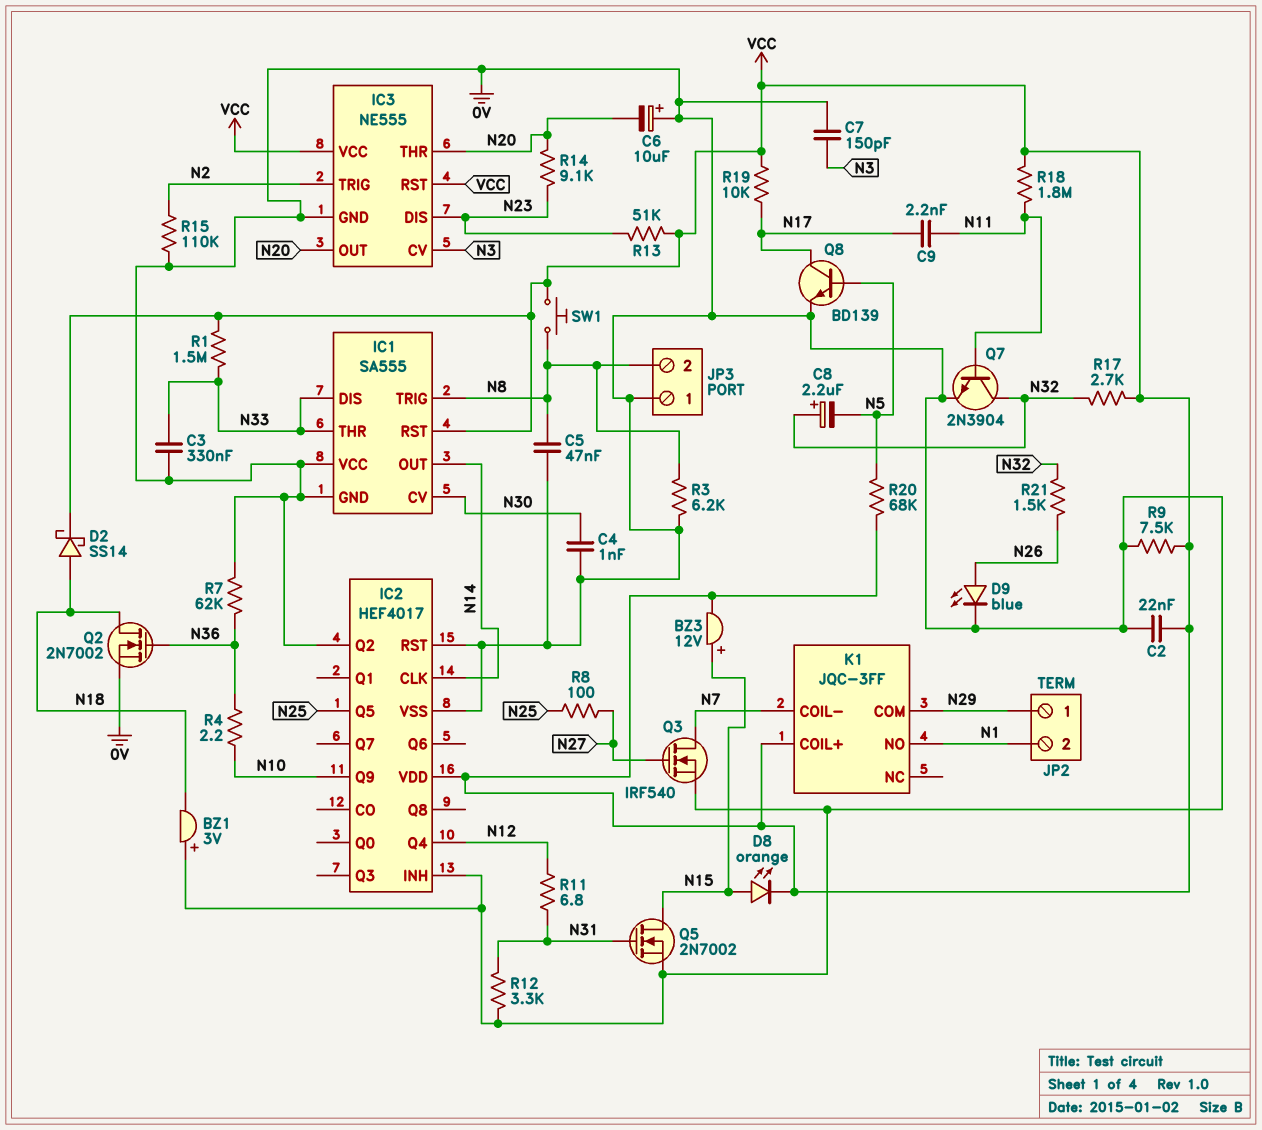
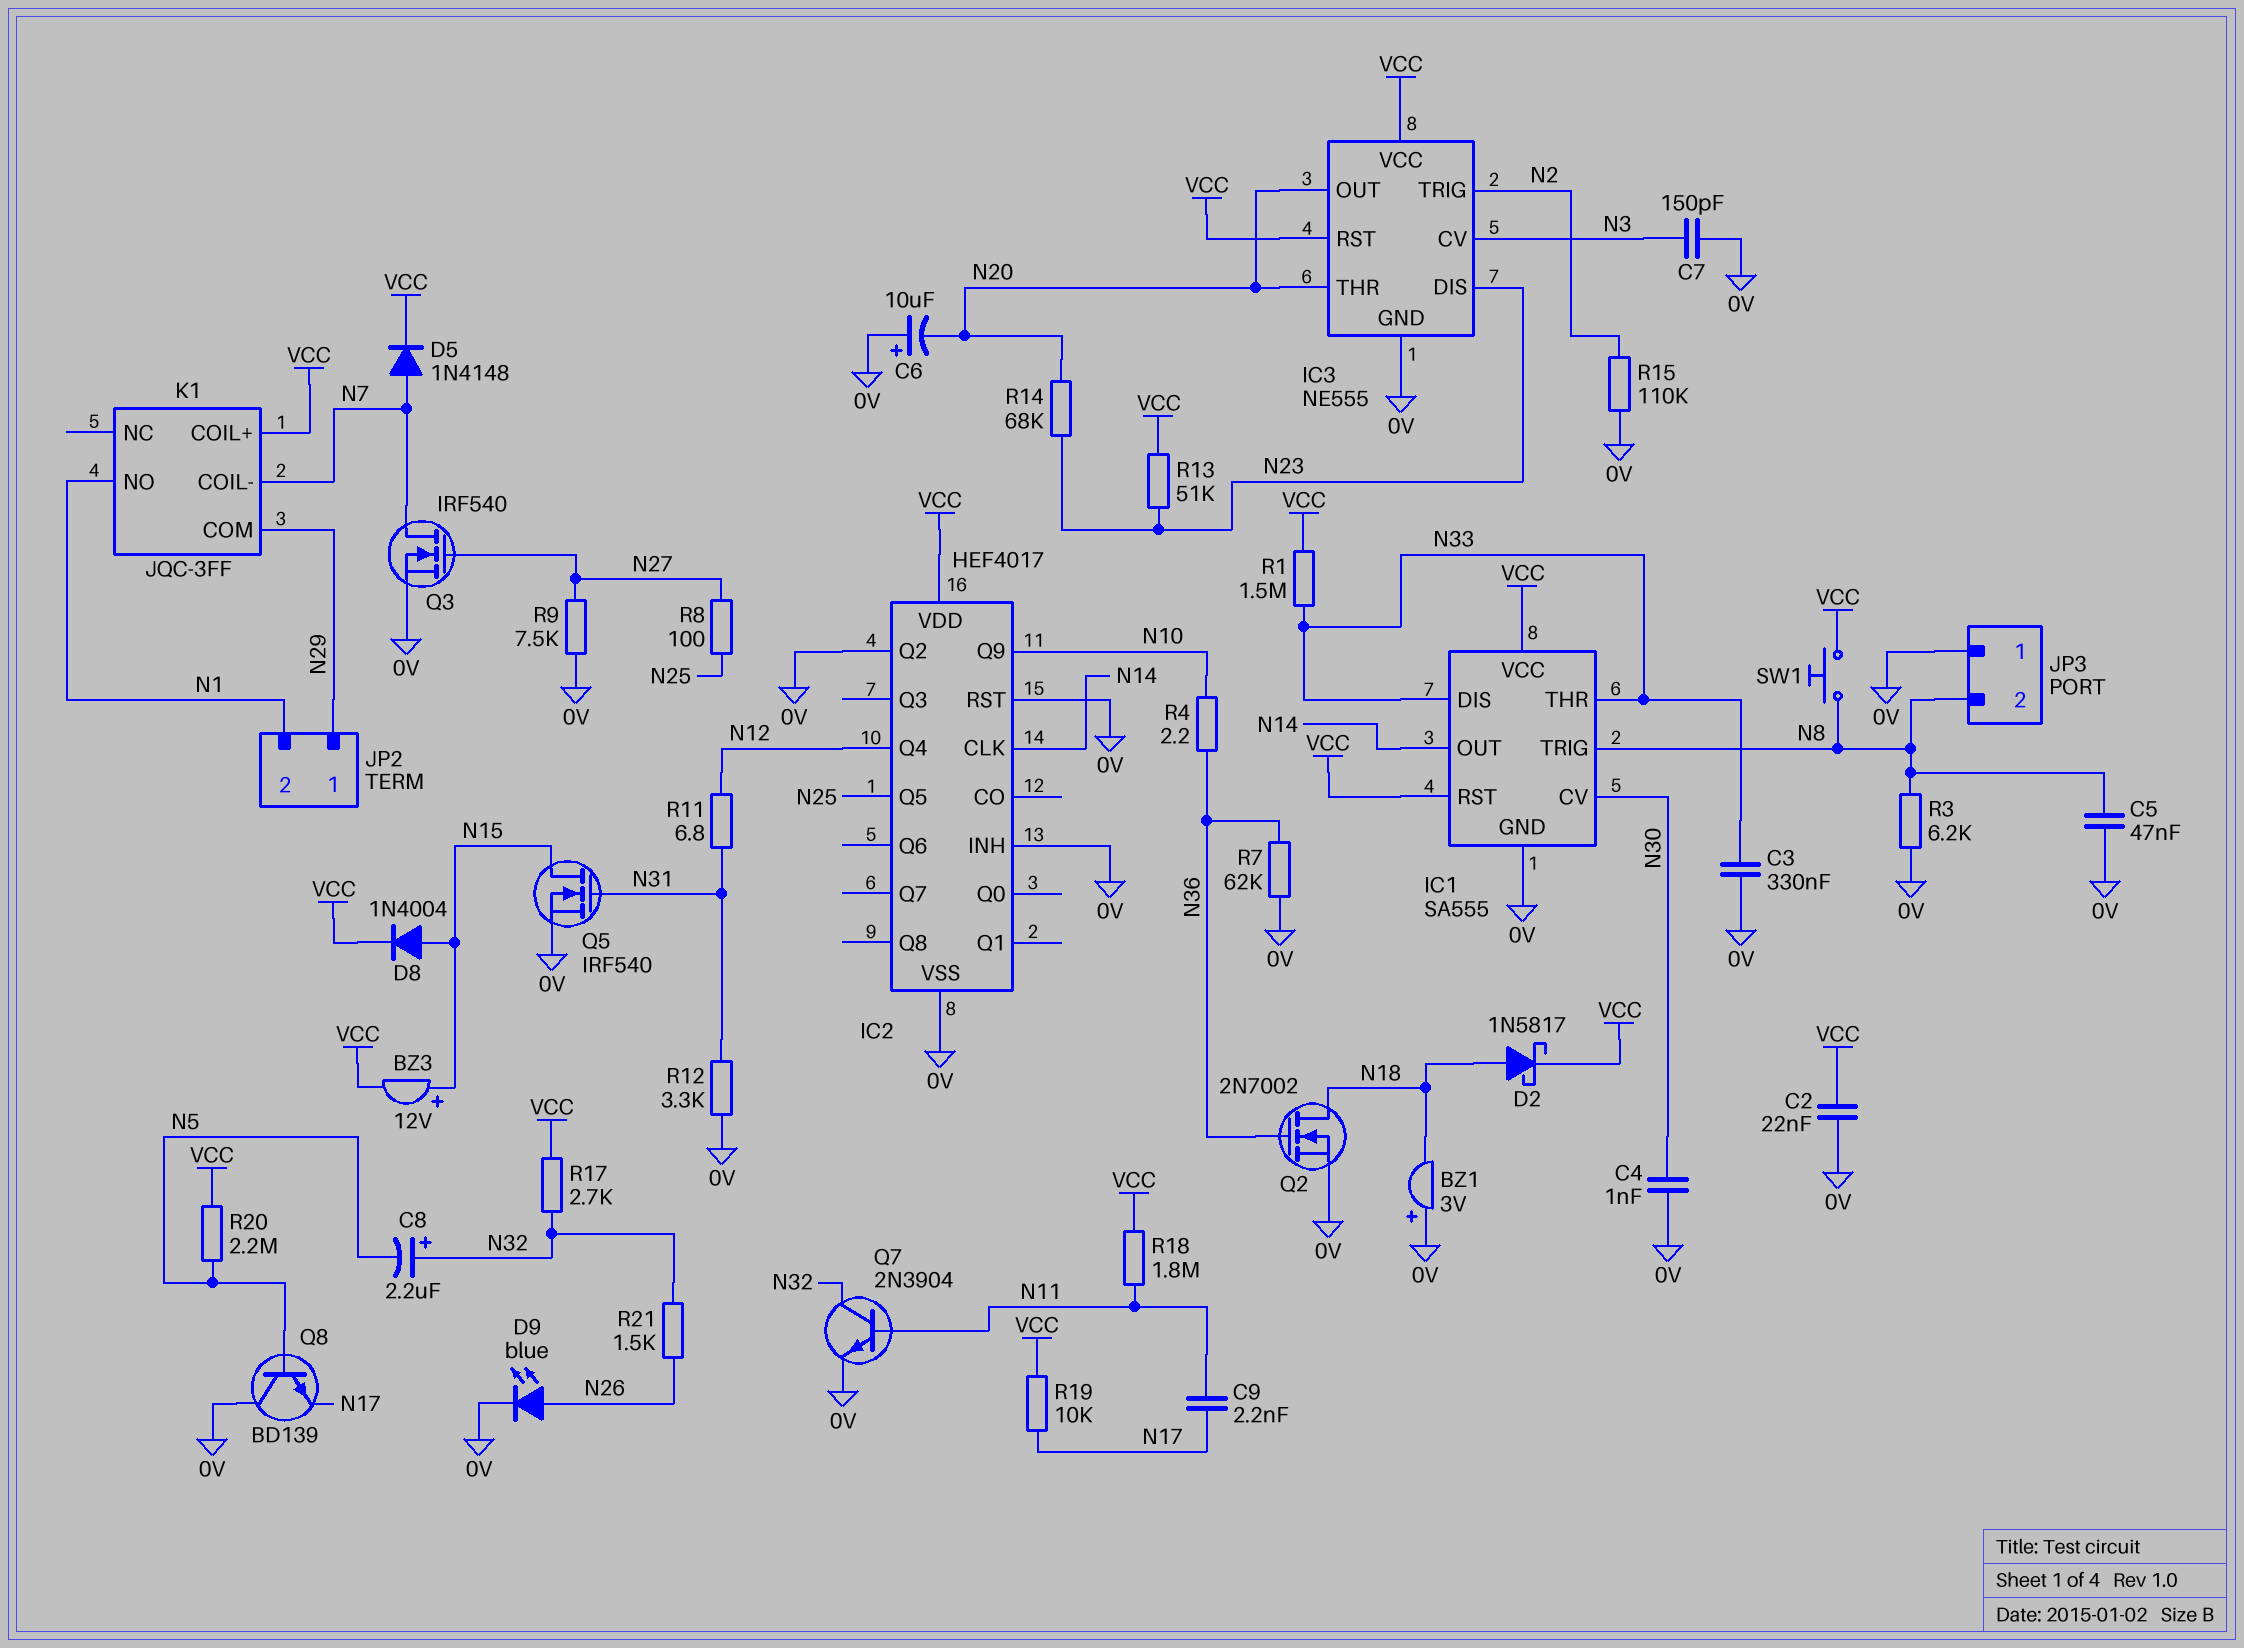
D2: schottky SS14 (A N18, K VCC) -> schottky 1N5817 (A N18, K VCC)
D5: none -> diode 1N4148 (A N7, K VCC)
D8: LED orange (A N15, K VCC) -> diode 1N4004 (A N15, K VCC)
IC1 pin VCC: 0V -> VCC
Q5: NMOS 2N7002 (G N31, D N15, S 0V) -> NMOS IRF540 (G N31, D N15, S 0V)
Q8: NPN BD139 (B N5, C N17, E 0V) -> NPN BD139 (B N5, C 0V, E N17)
R9: 7.5k (0V, VCC) -> 7.5k (0V, N27)
R14: 9.1k (N20, N23) -> 68k (N20, N23)
R20: 68k (N5, VCC) -> 2.2M (N5, VCC)

